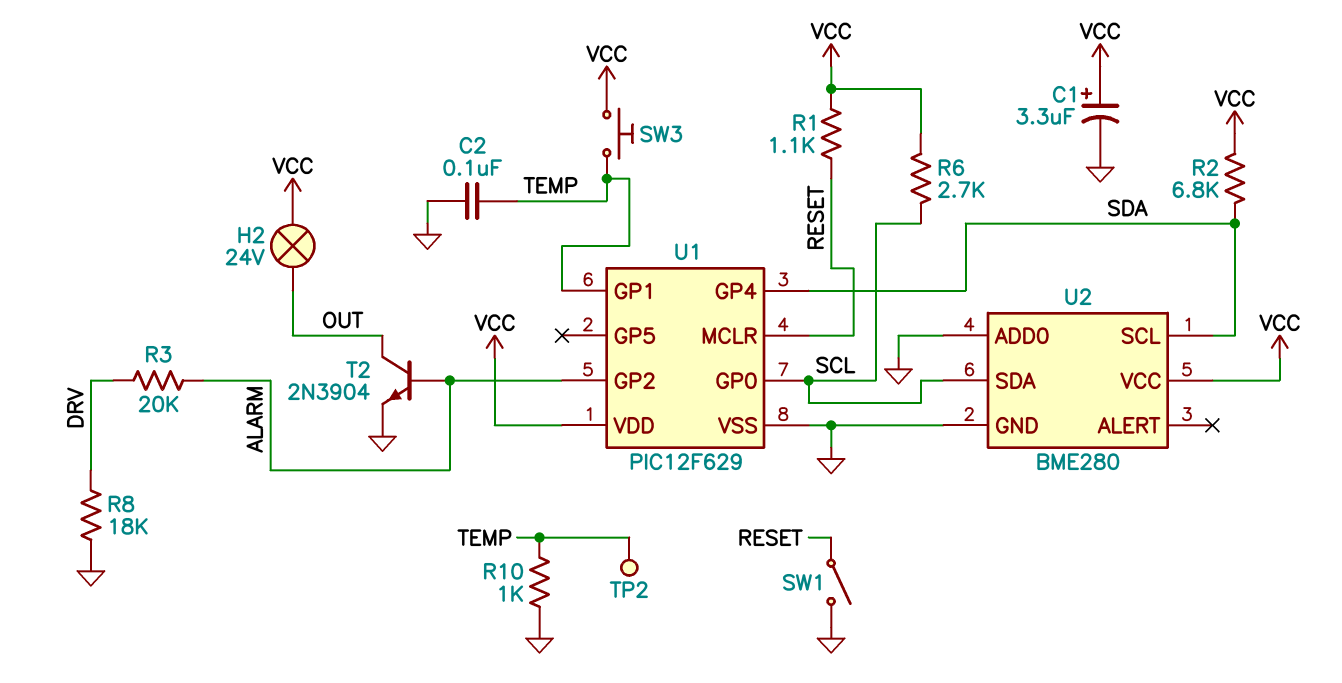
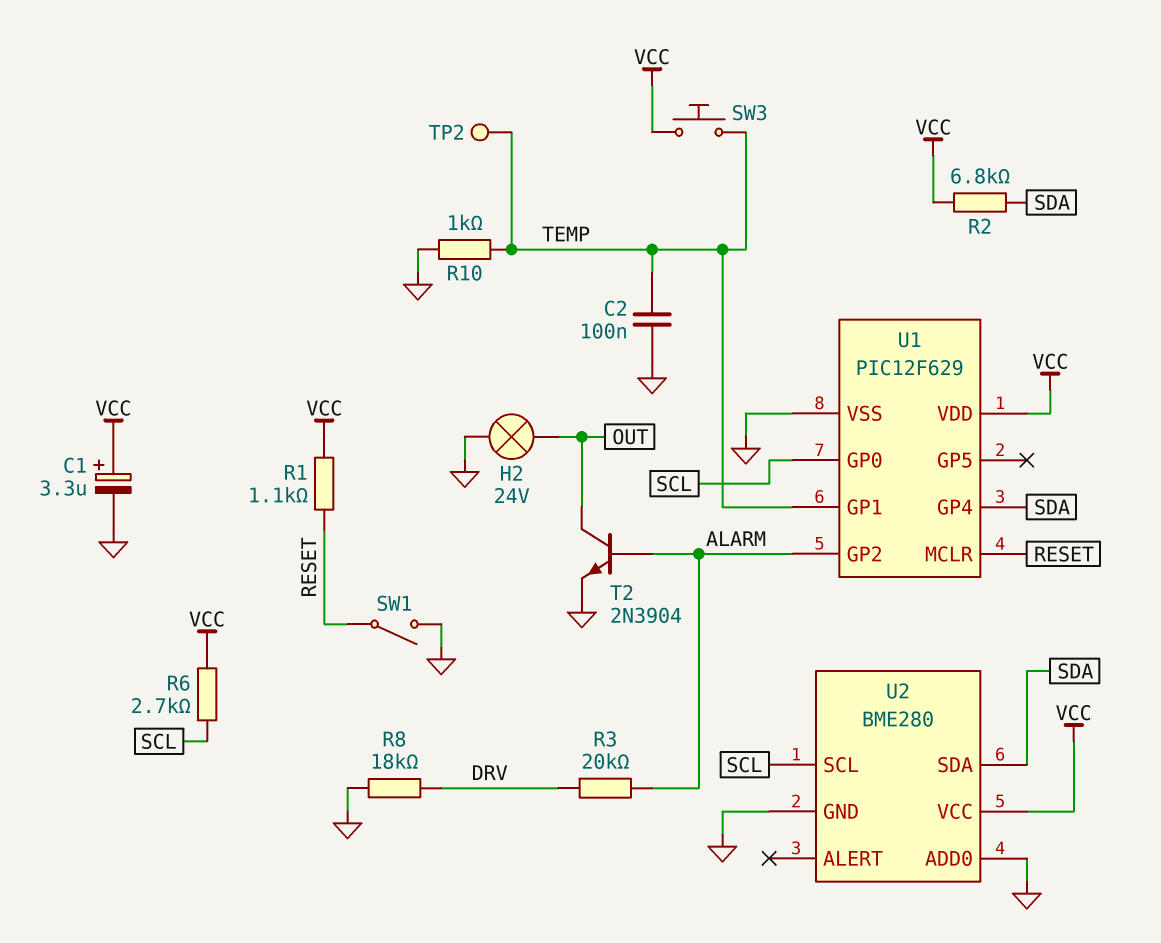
H2: lamp 24V (OUT, VCC) -> lamp 24V (GND, OUT)
U2 pin SCL: SDA -> SCL
U2 pin SDA: SCL -> SDA

